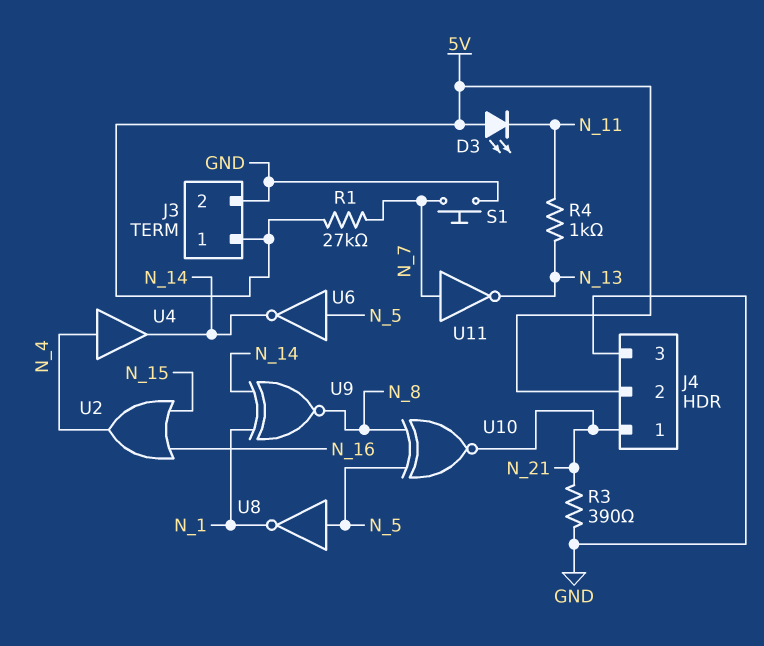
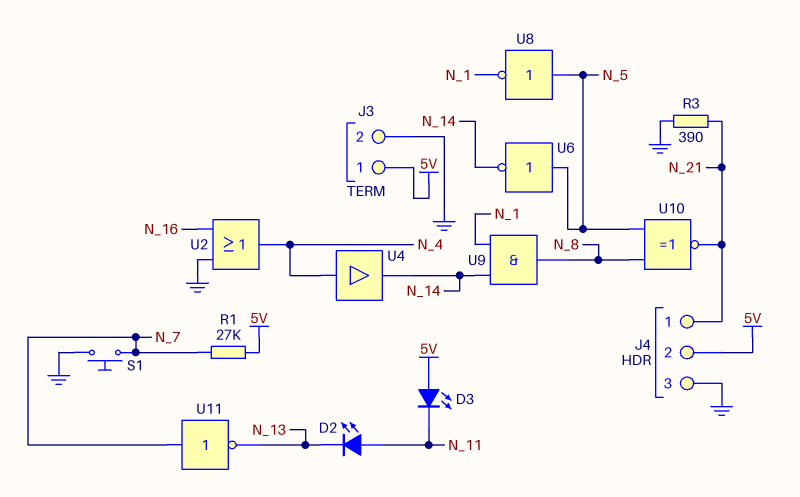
D2: none -> LED (A N_11, K N_13)
R4: 1k (N_11, N_13) -> none
U2: OR (in N_15, in N_16, out N_4) -> OR (in GND, in N_16, out N_4)
U9: XNOR (in N_1, in N_14, out N_8) -> AND (in N_1, in N_14, out N_8)

